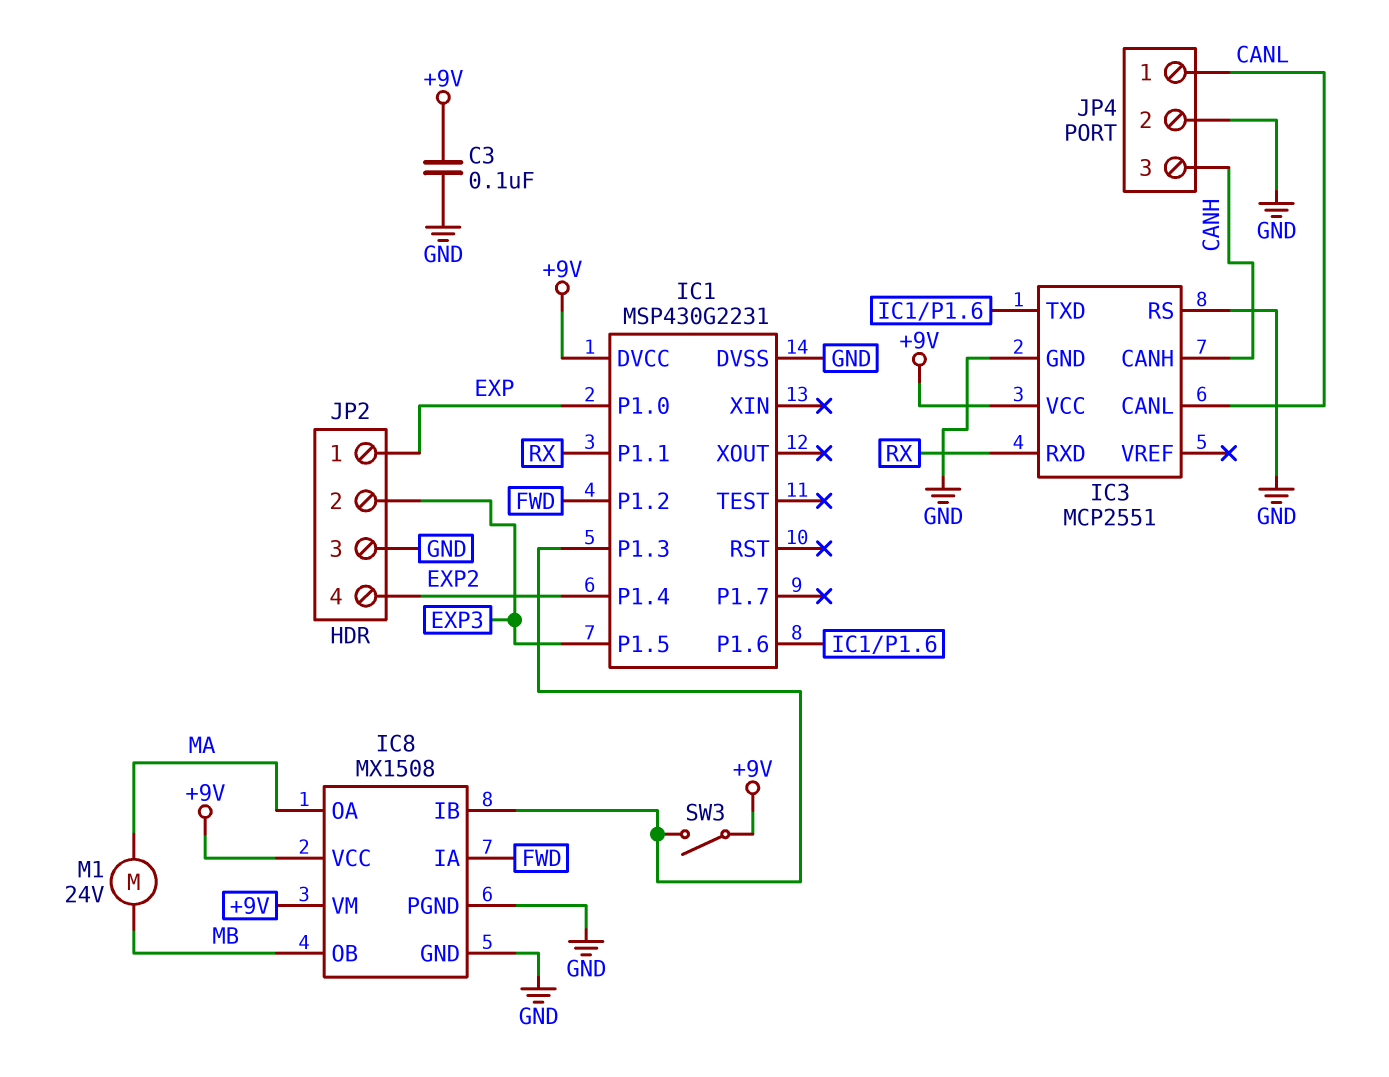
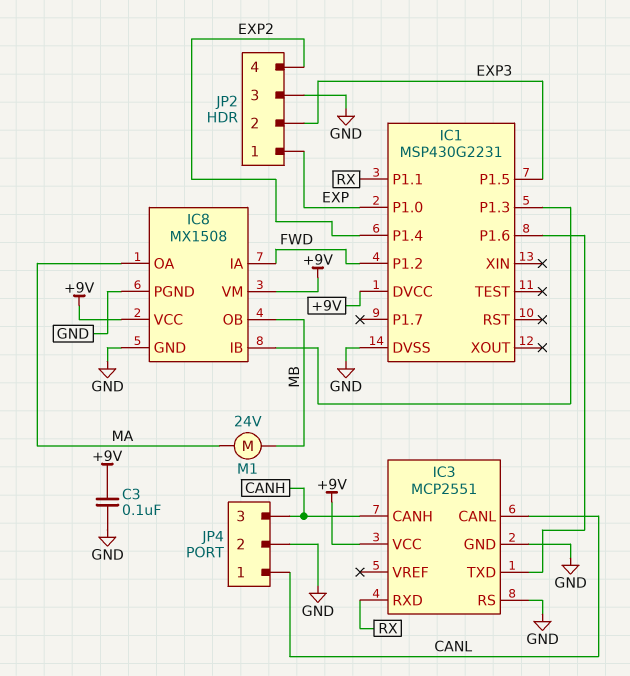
SW3: switch (+9V, IC1/P1.3) -> none

